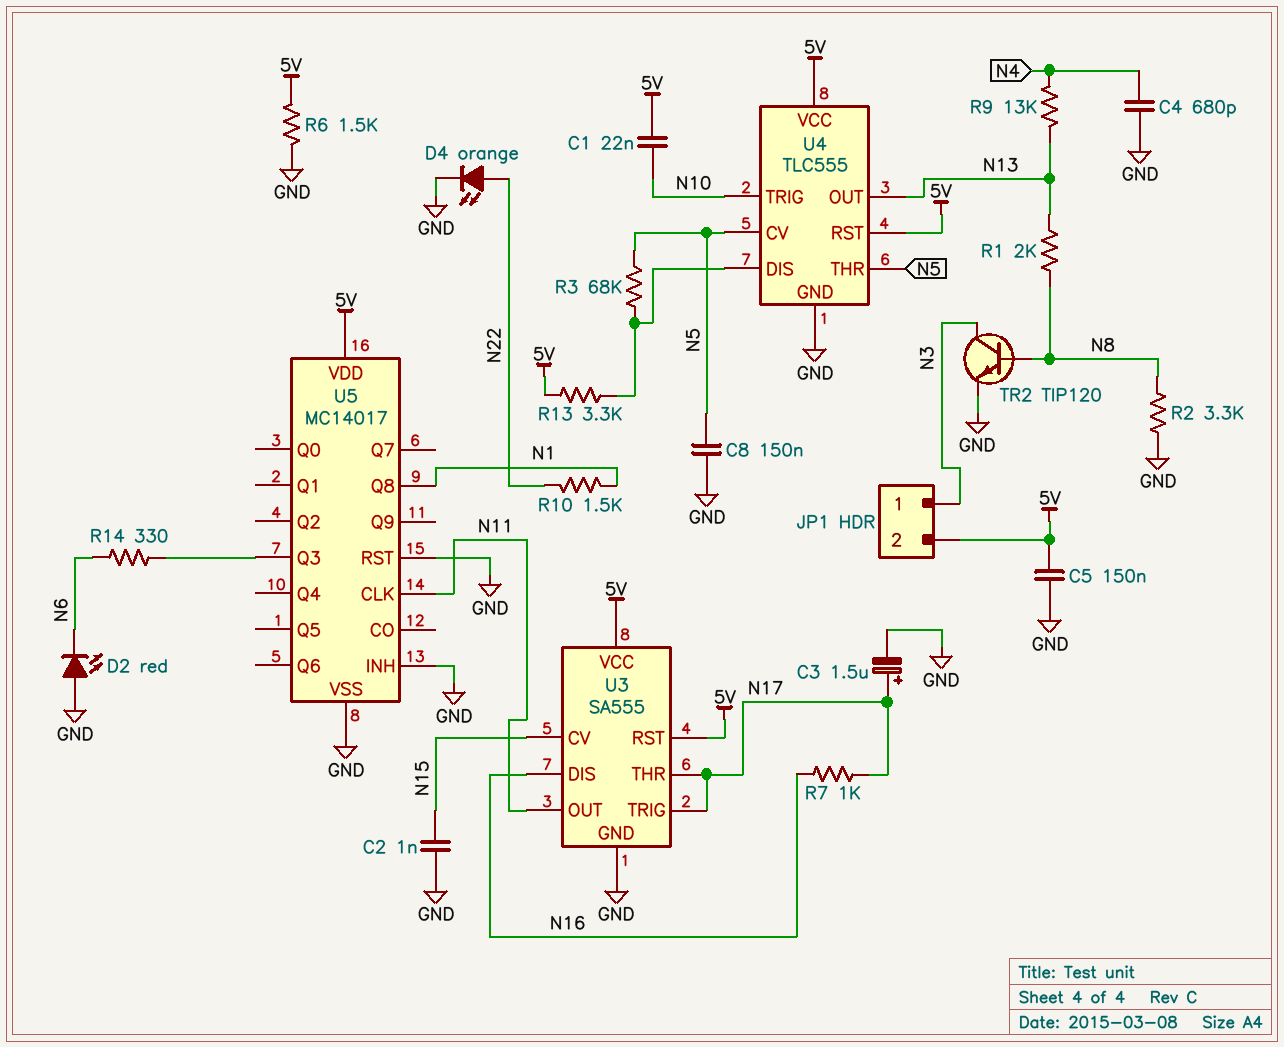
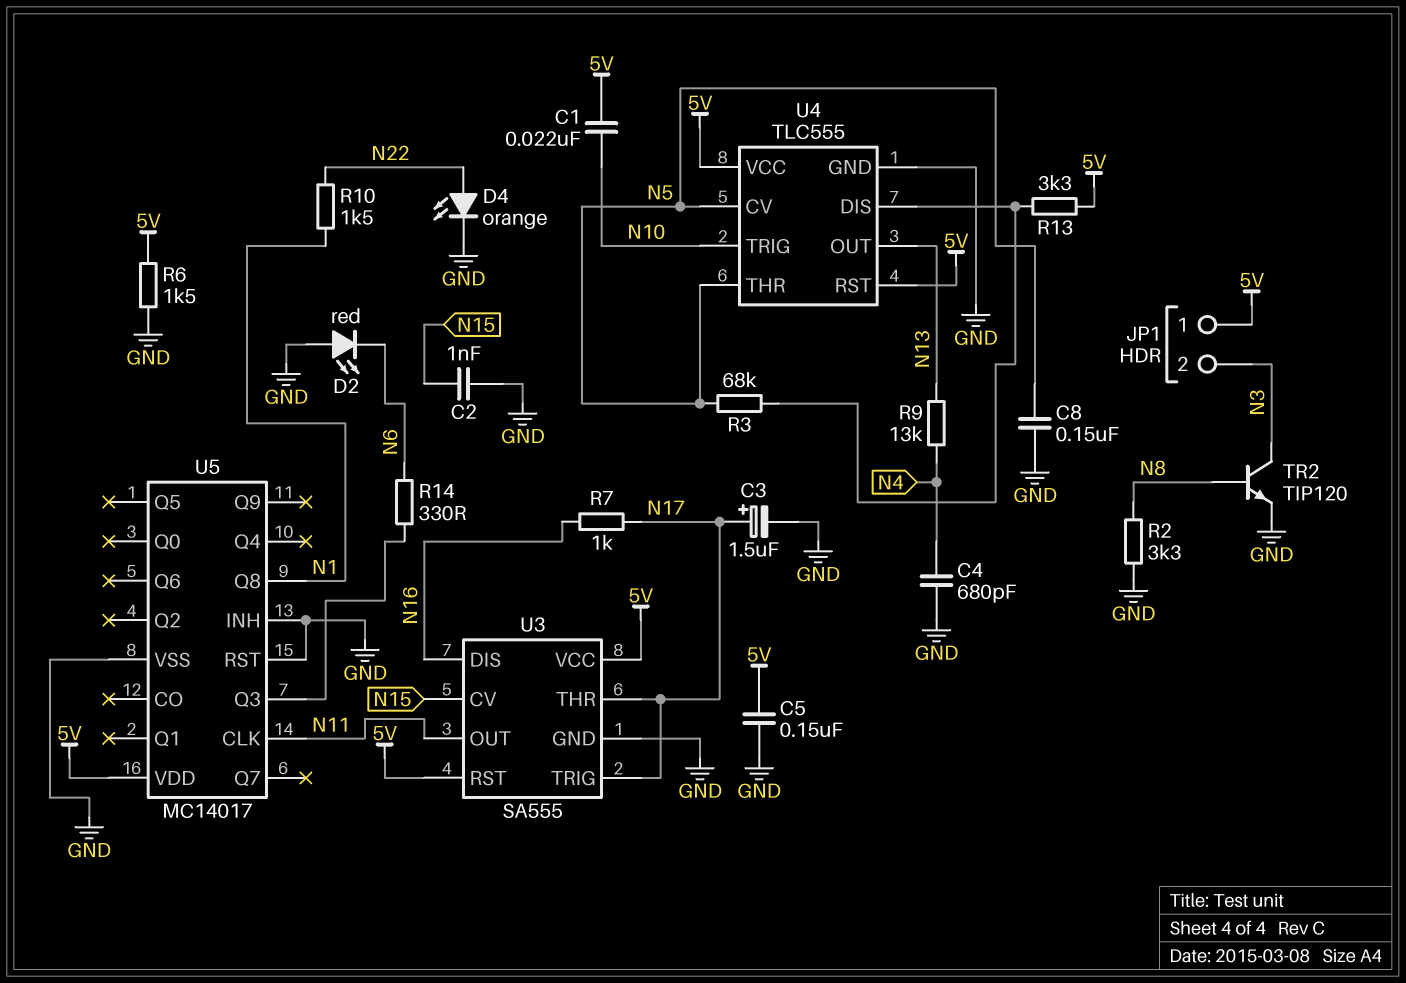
JP1 pin 1: N3 -> 5V
JP1 pin 2: 5V -> N3
R1: 2k (N8, N13) -> none

